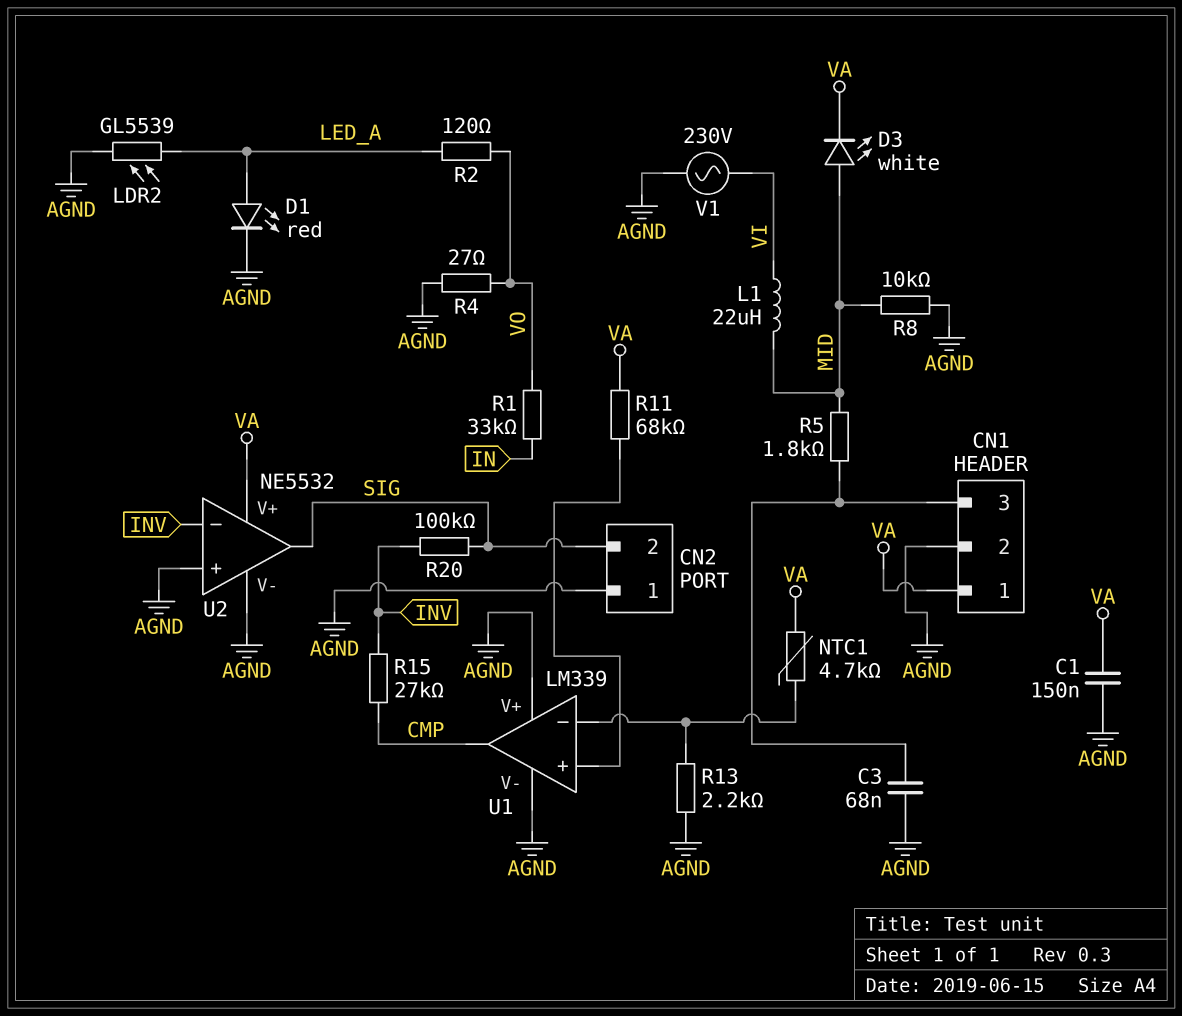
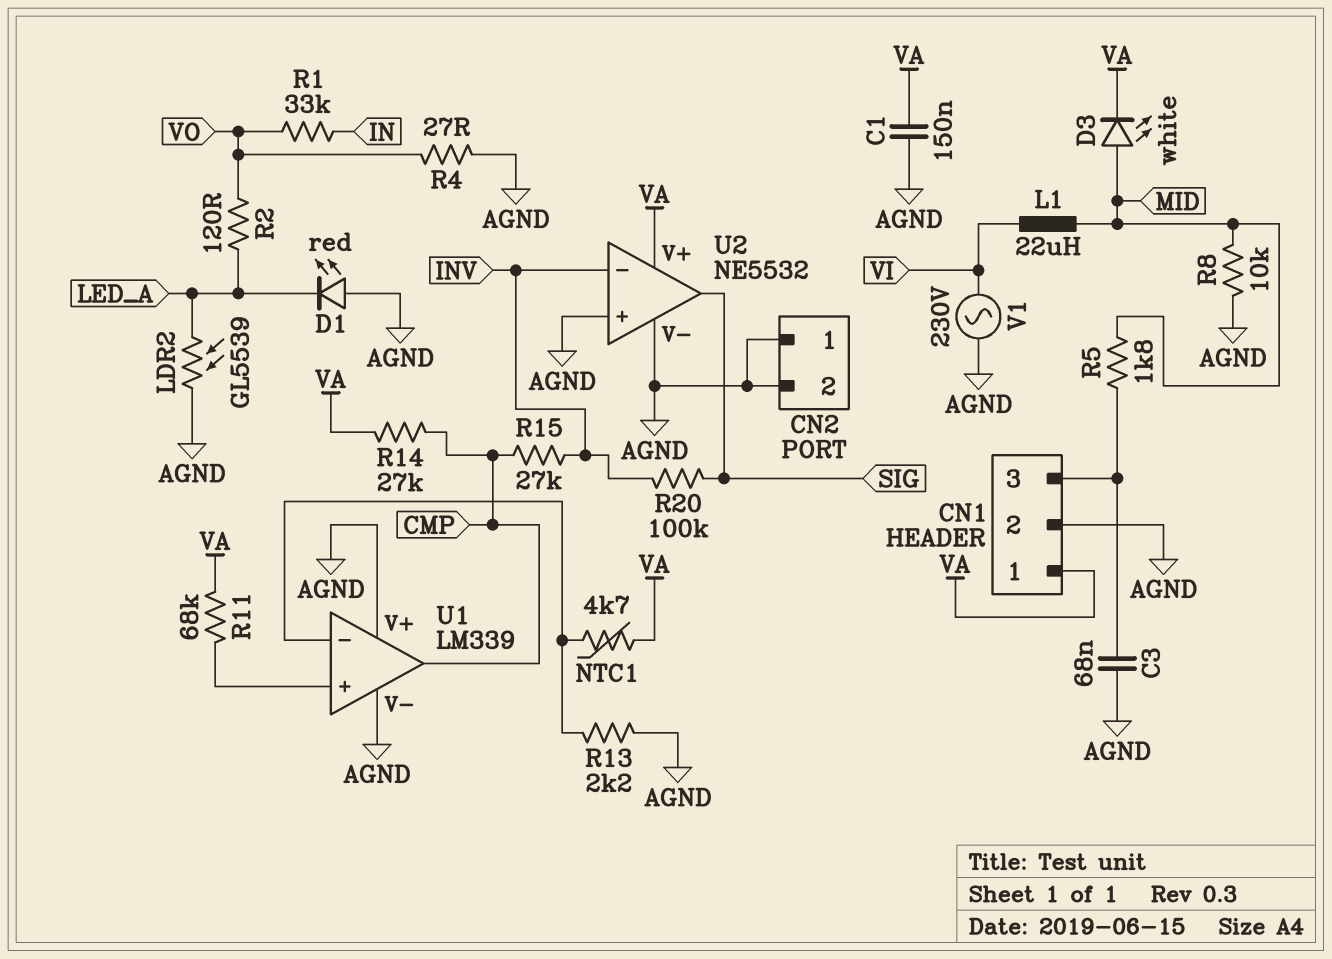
CN2 pin 2: SIG -> AGND
D1: LED red (A LED_A, K AGND) -> LED red (A AGND, K LED_A)
R14: none -> 27k (CMP, VA)

